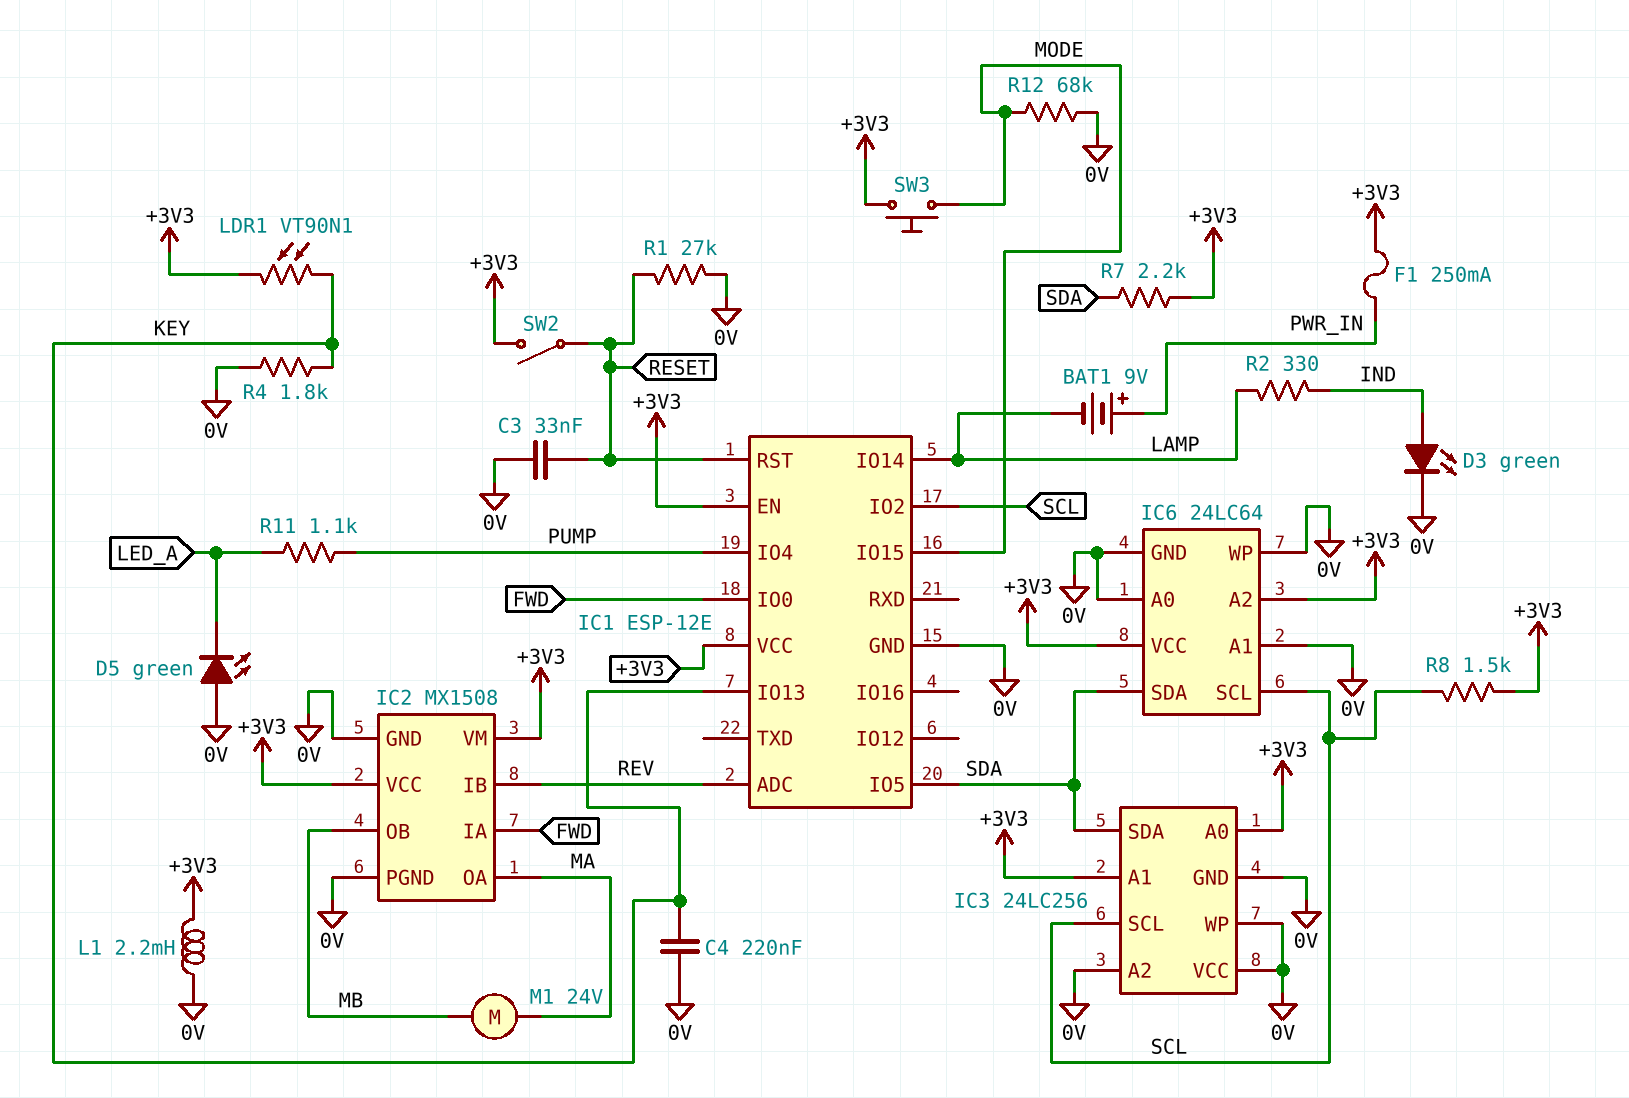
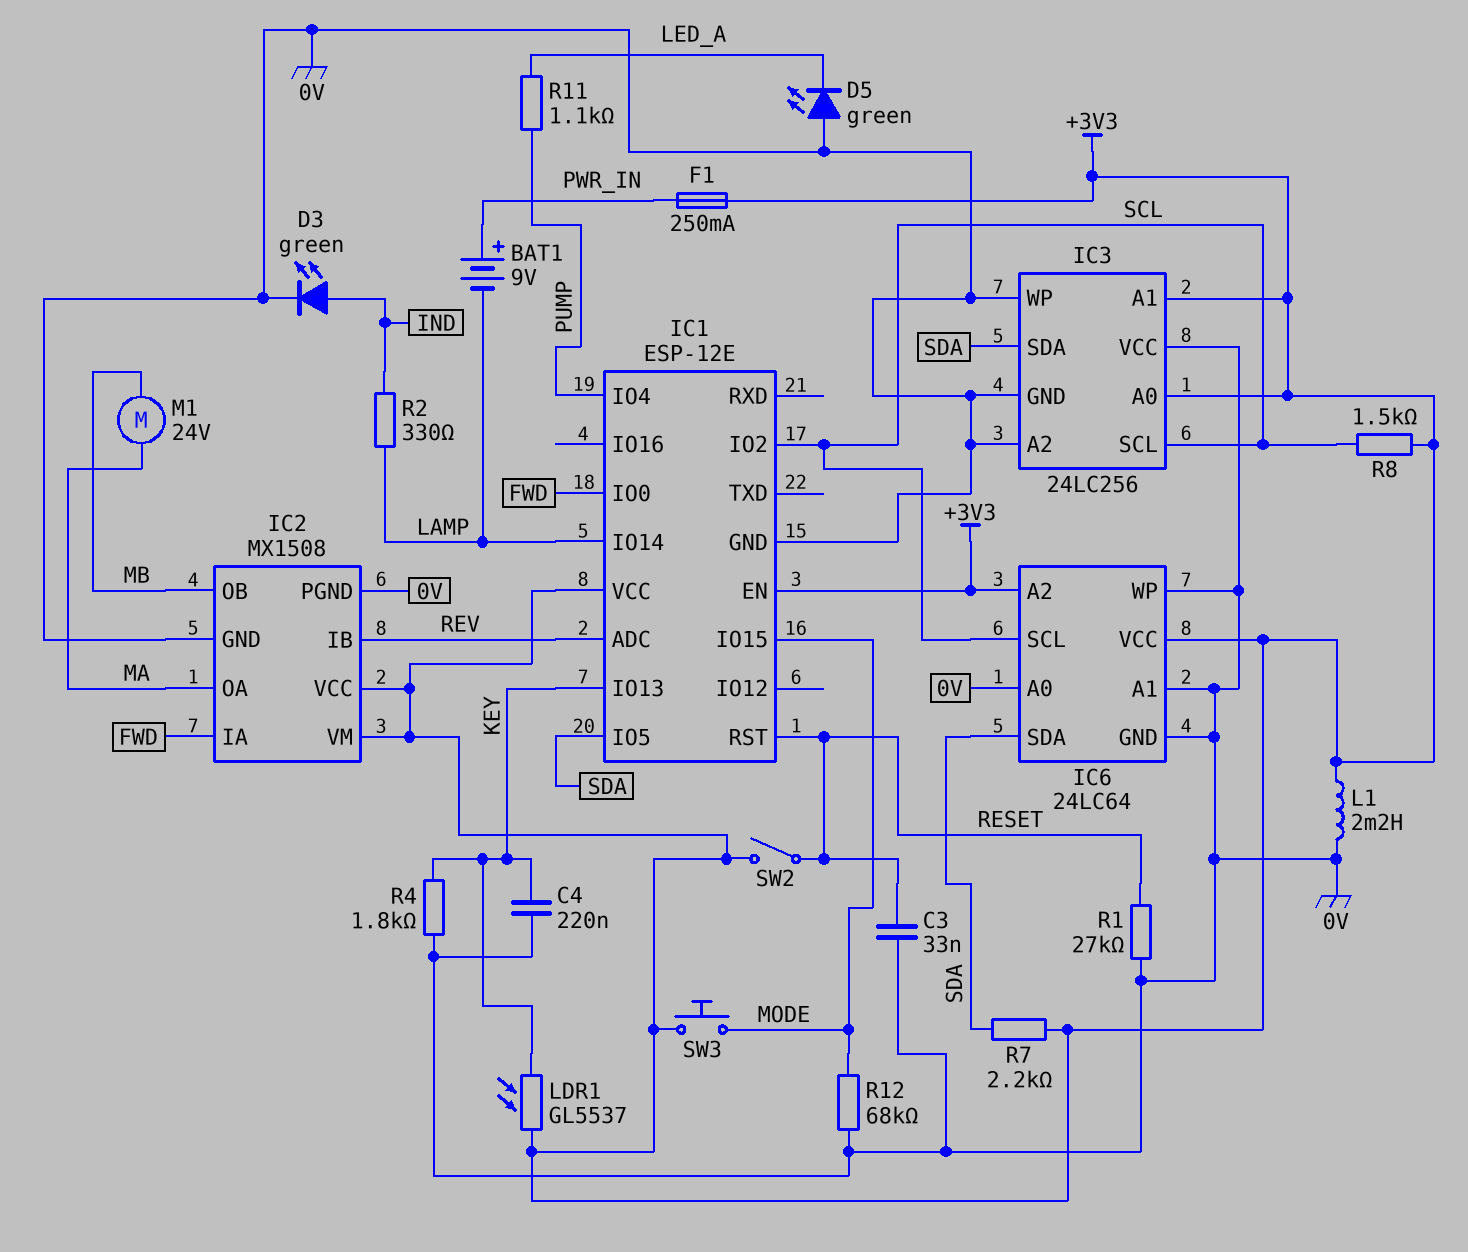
LDR1: VT90N1 (+3V3, KEY) -> GL5537 (+3V3, KEY)

